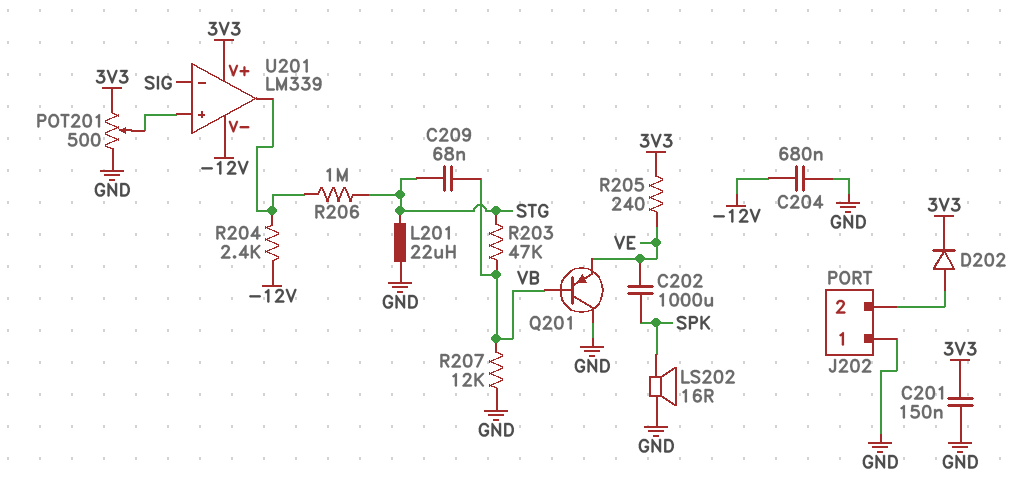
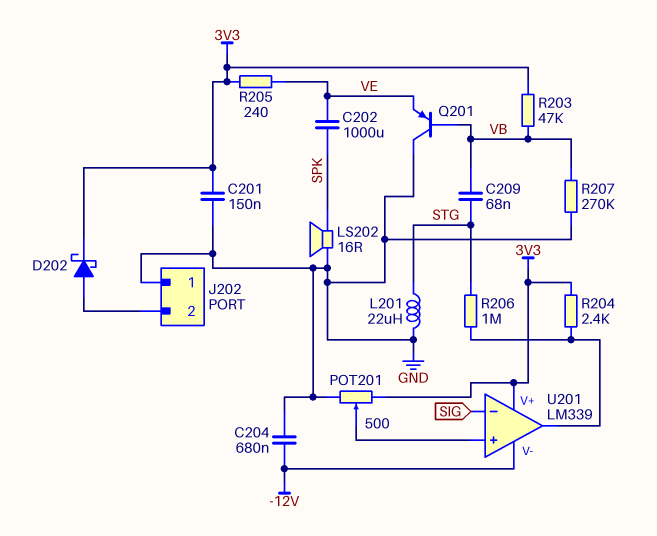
D202: diode (A J202/2, K 3V3) -> schottky (A J202/2, K 3V3)
R203: 47k (STG, VB) -> 47k (3V3, VB)
R204: 2.4k (-12V, U201/out) -> 2.4k (3V3, U201/out)
R207: 12k (GND, VB) -> 270k (GND, VB)

